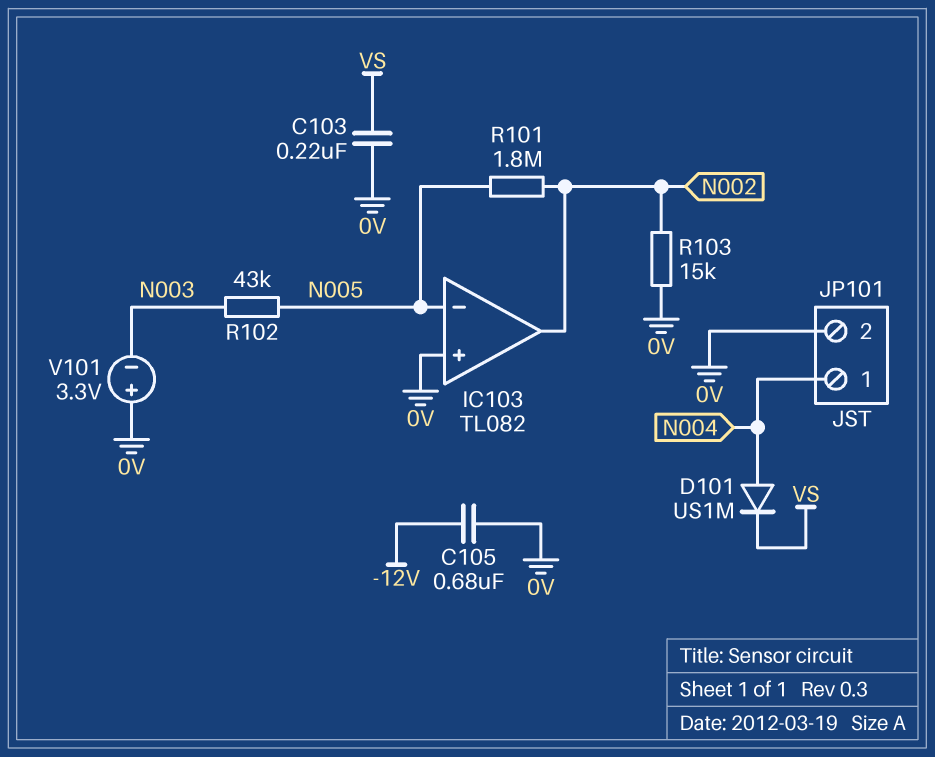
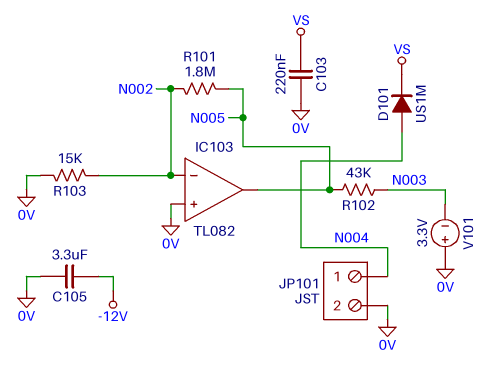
C105: 680nF (-12V, 0V) -> 3.3uF (-12V, 0V)
IC103 pin in-: N005 -> N002
IC103 pin out: N002 -> N005

